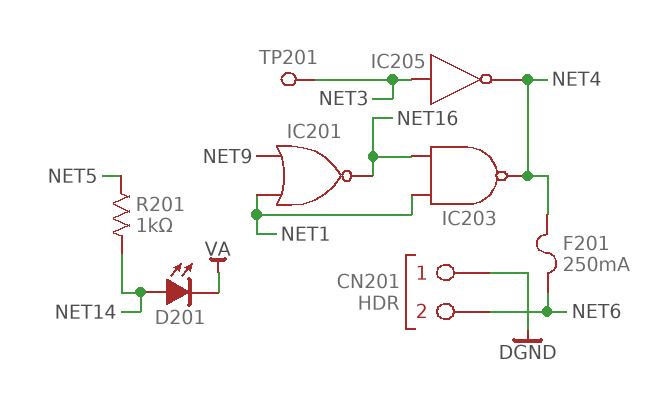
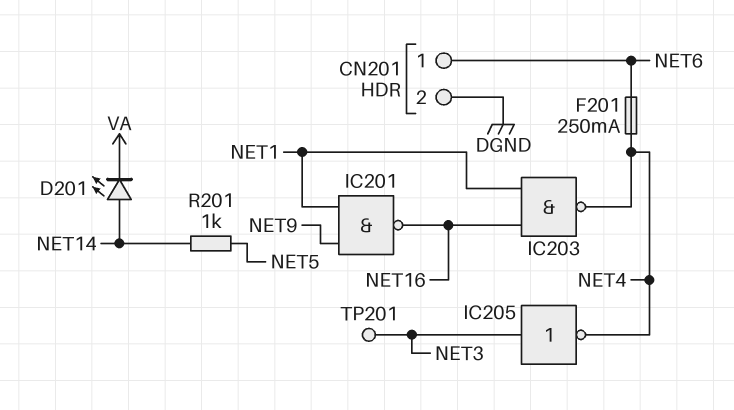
CN201 pin 1: DGND -> NET6
CN201 pin 2: NET6 -> DGND
IC201: NOR (in NET1, in NET9, out NET16) -> NAND (in NET1, in NET9, out NET16)

